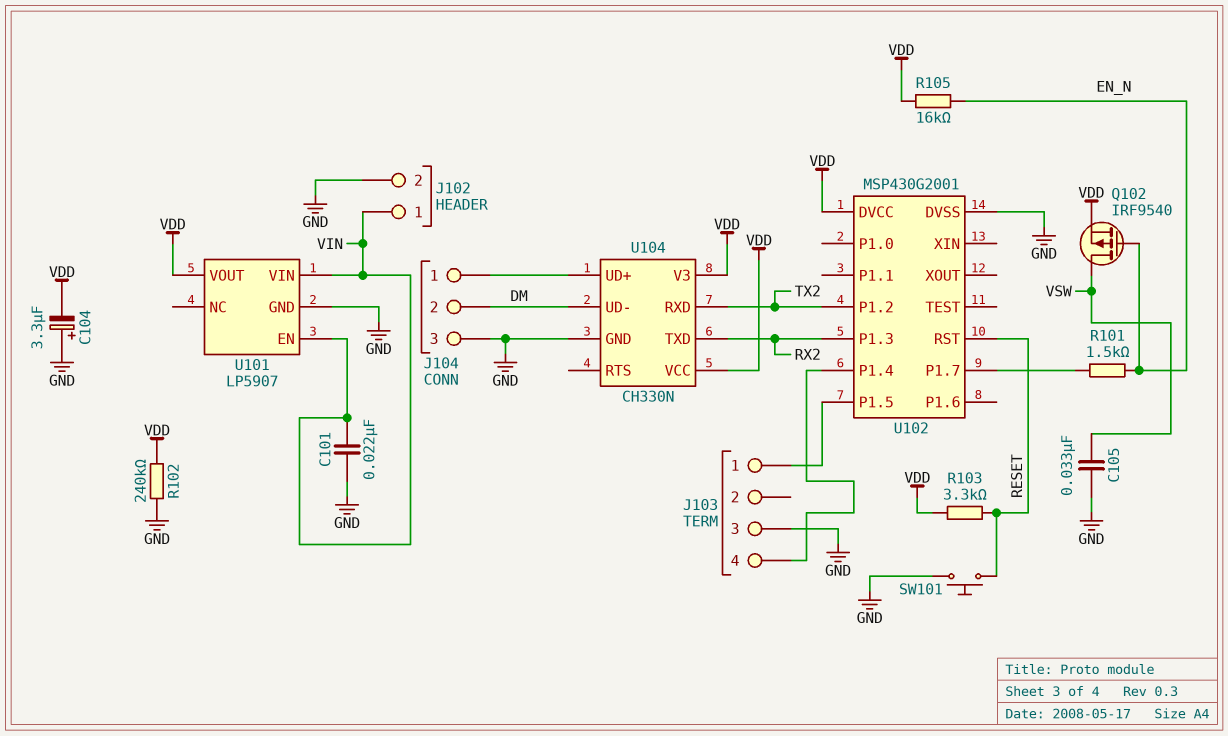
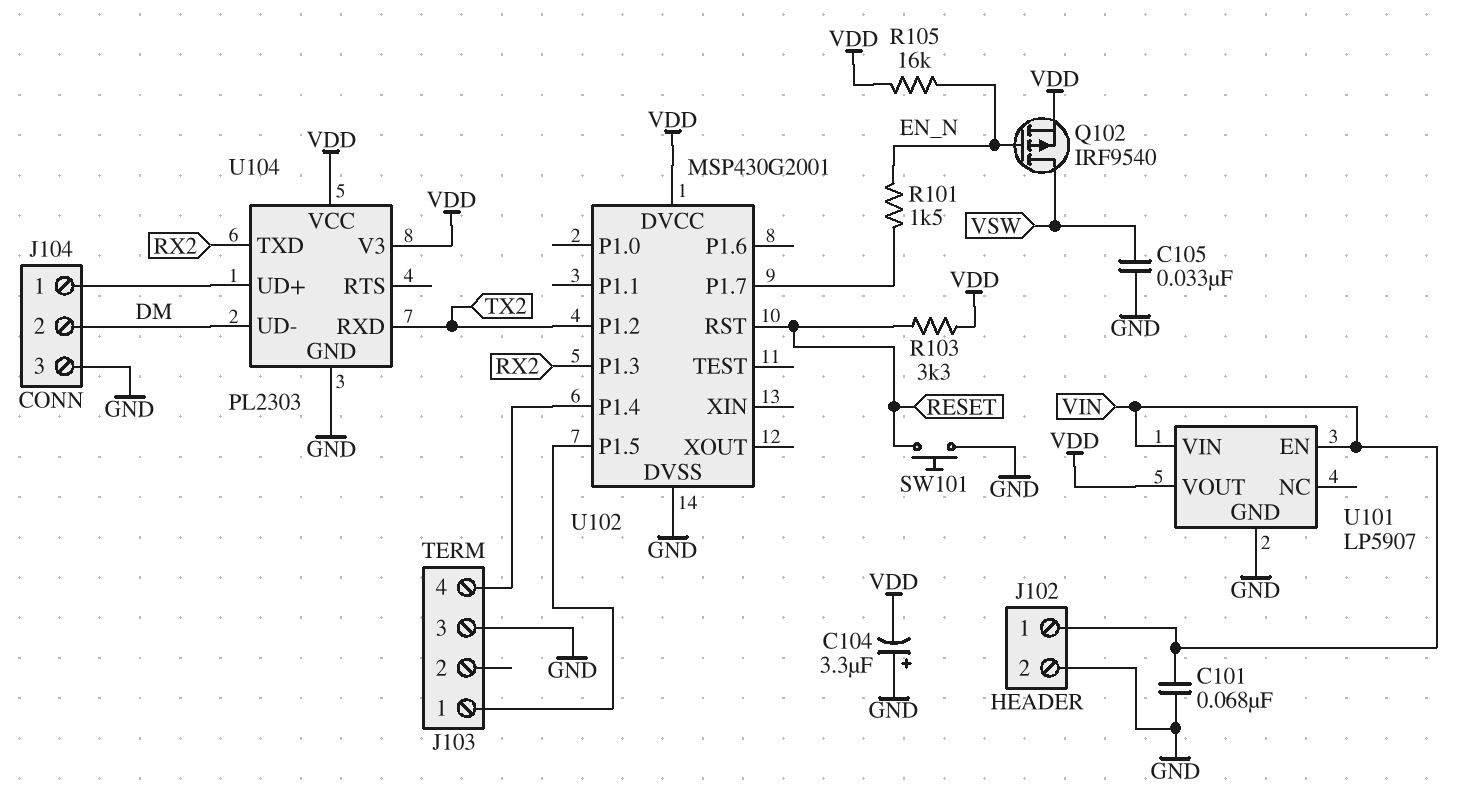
C101: 22nF (GND, VIN) -> 68nF (GND, VIN)
R102: 240k (GND, VDD) -> none
U104: CH330N -> PL2303

